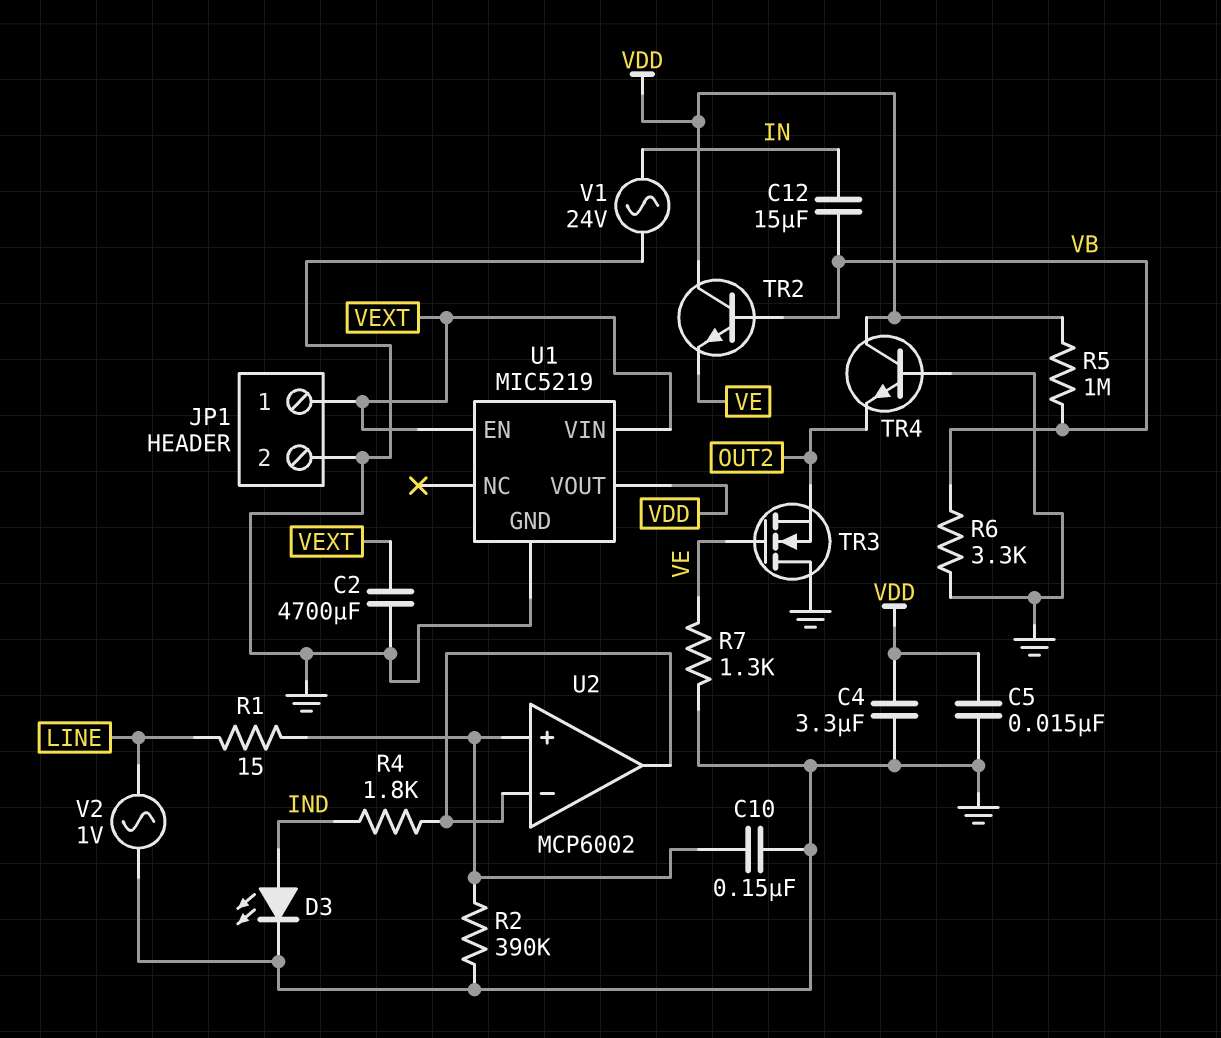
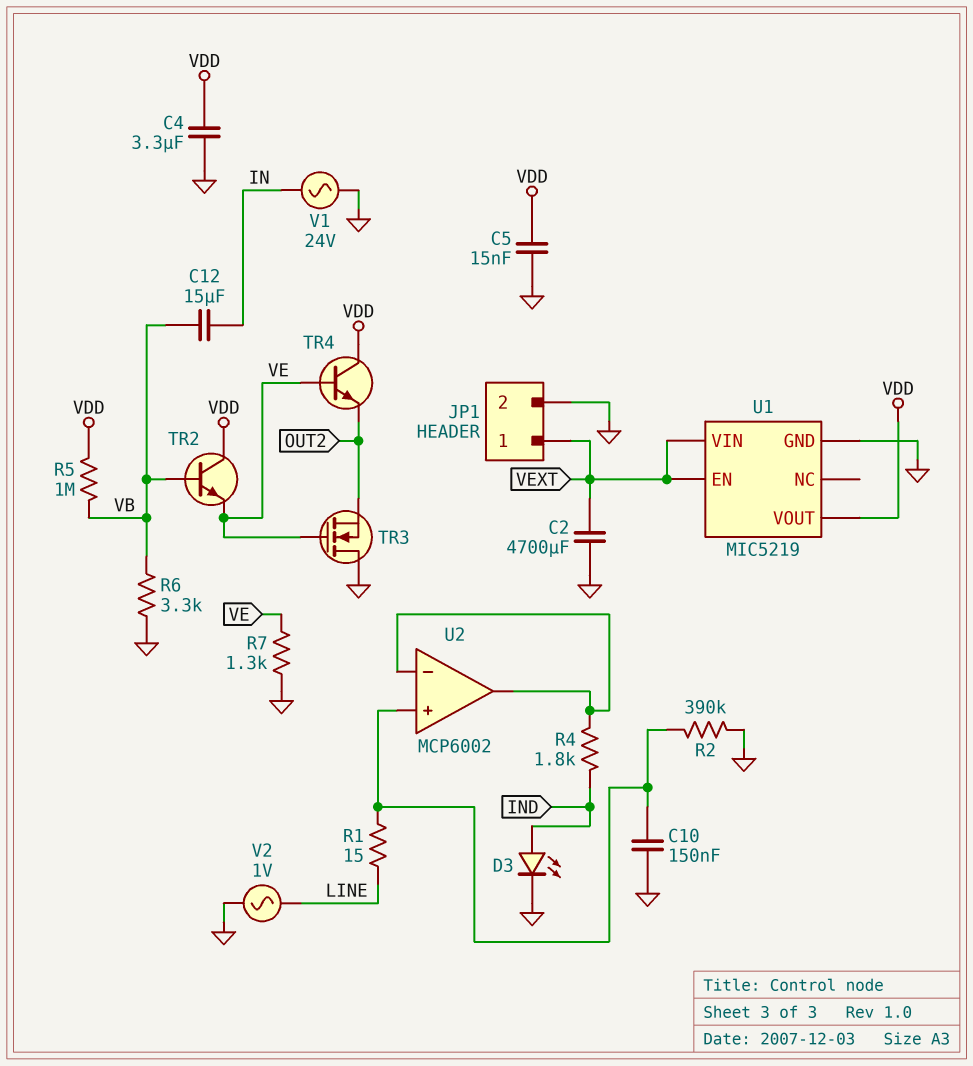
TR4: NPN (B GND, C VDD, E OUT2) -> NPN (B VE, C VDD, E OUT2)

